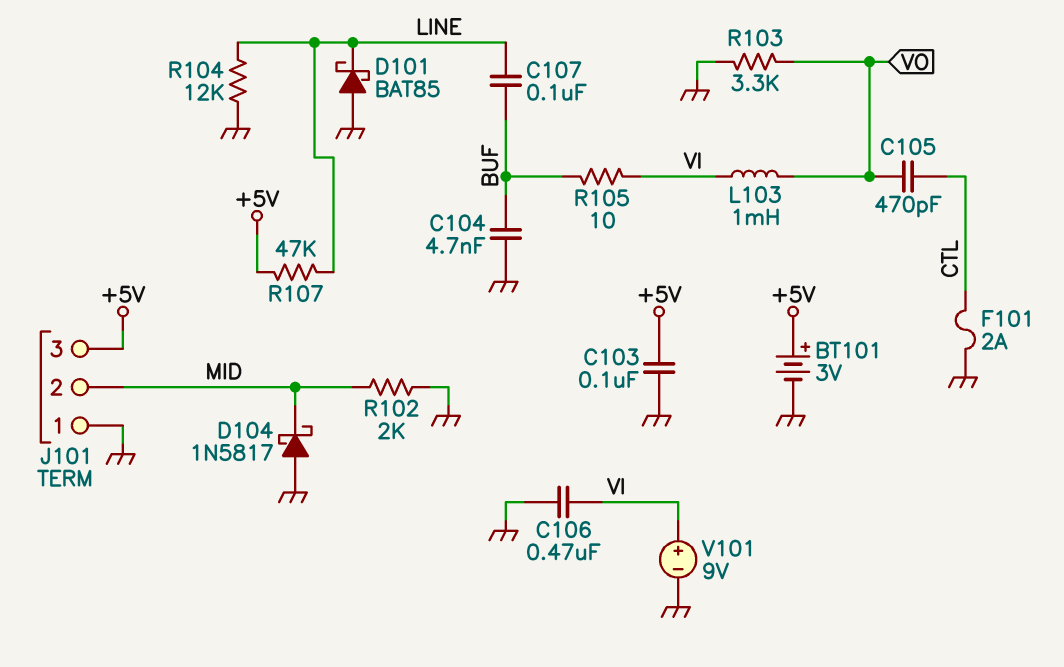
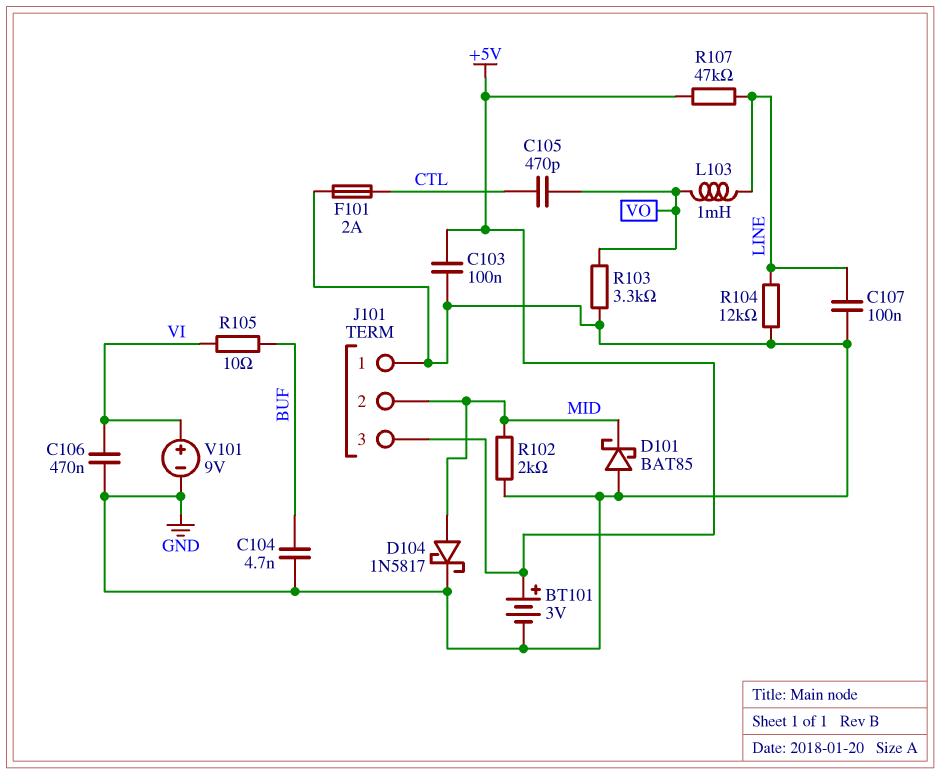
C107: 100nF (BUF, LINE) -> 100nF (GND, LINE)
D101: schottky BAT85 (A GND, K LINE) -> schottky BAT85 (A GND, K MID)
D104: schottky 1N5817 (A GND, K MID) -> schottky 1N5817 (A MID, K GND)
L103: 1mH (VI, VO) -> 1mH (LINE, VO)

